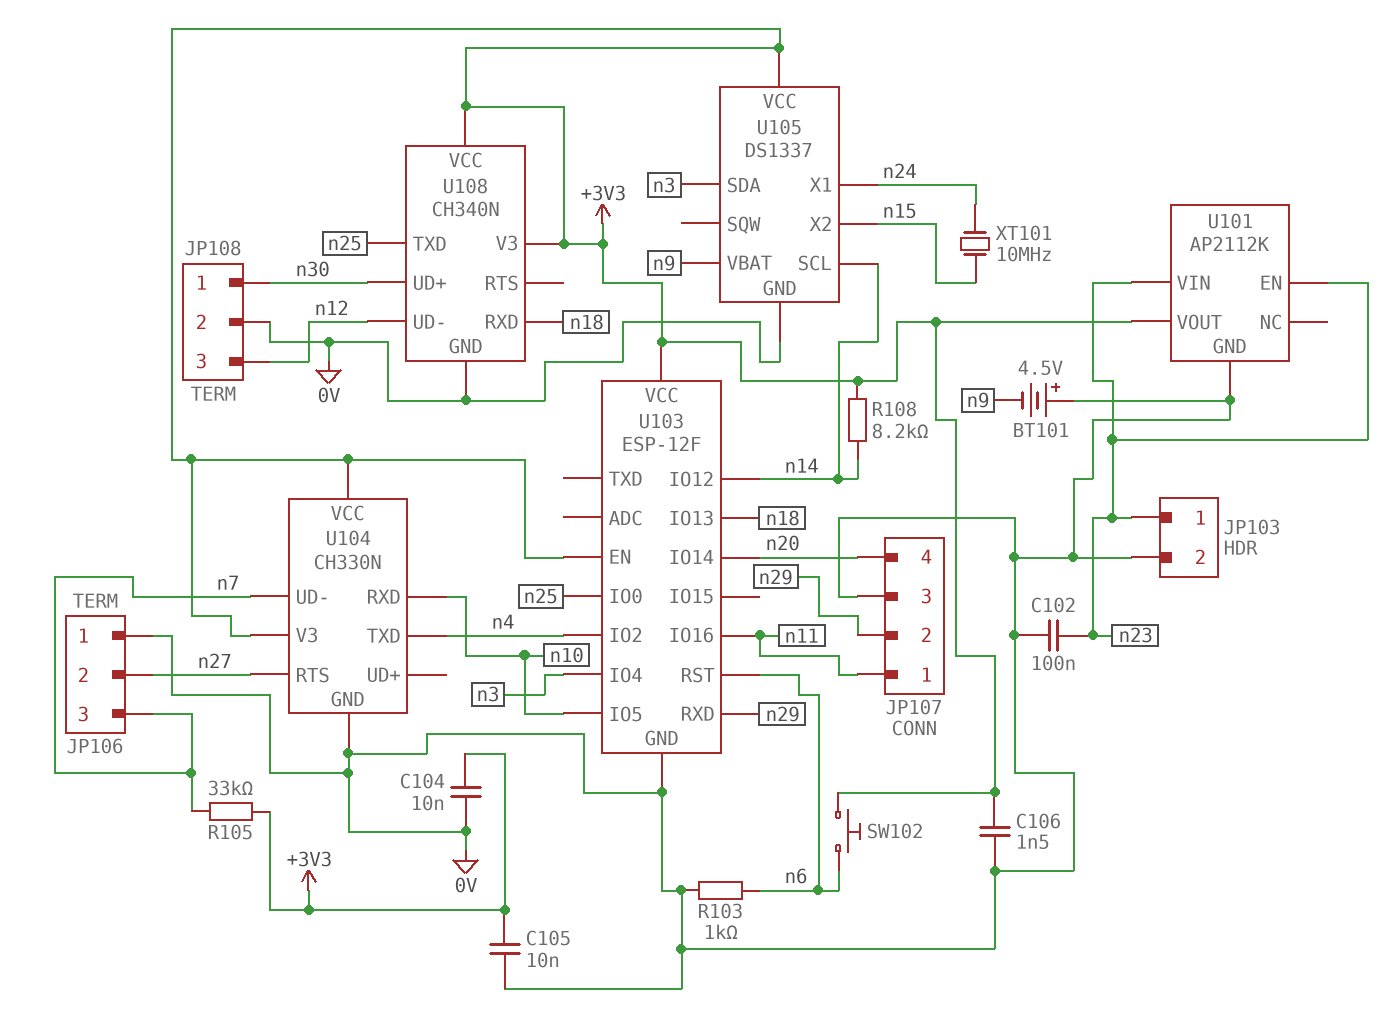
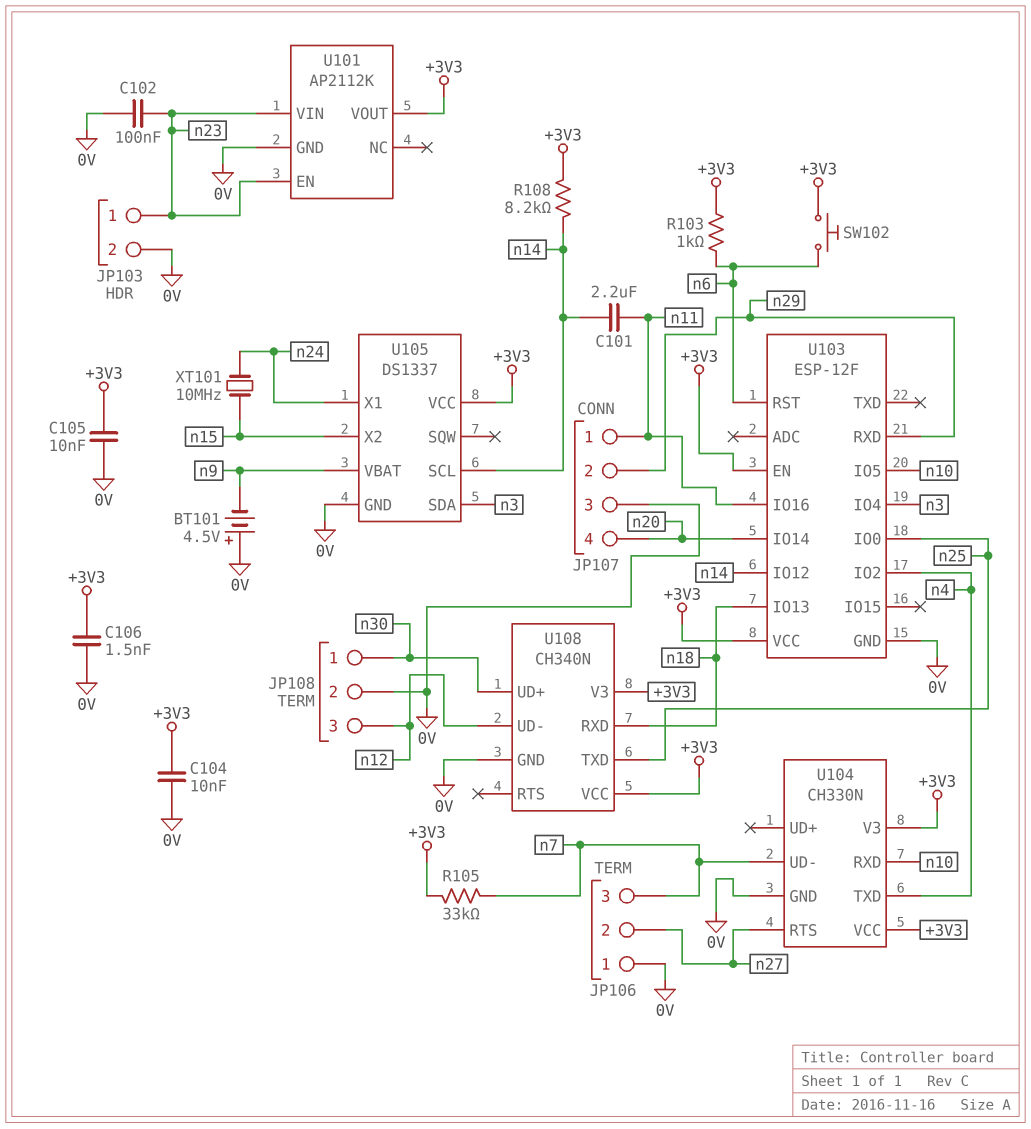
C101: none -> 2.2uF (n11, n14)
R103: 1k (0V, n6) -> 1k (+3V3, n6)

